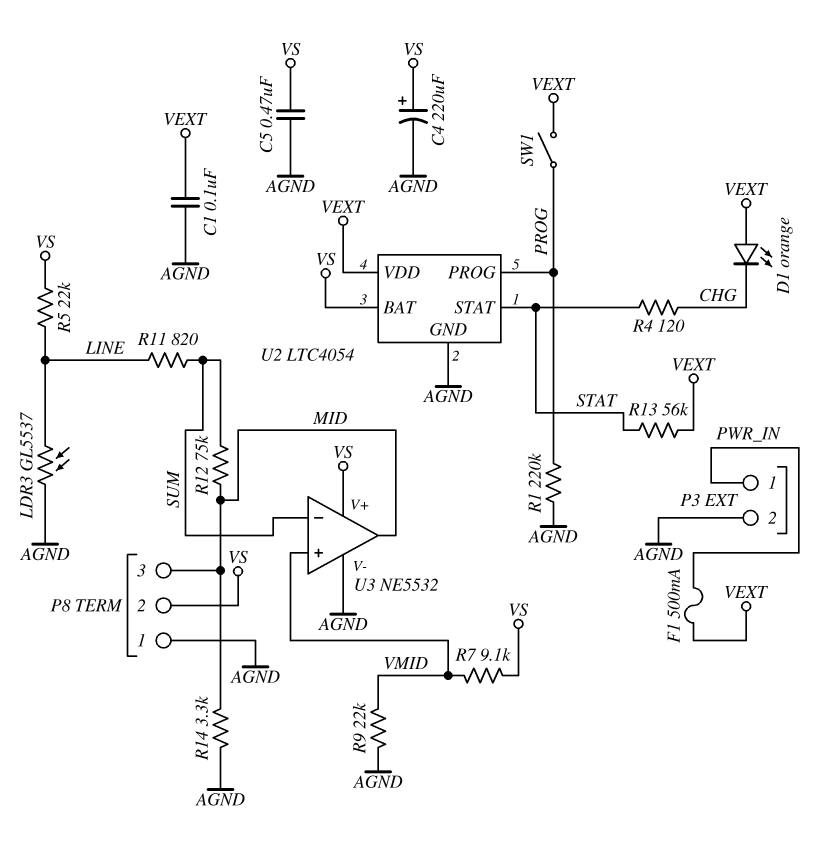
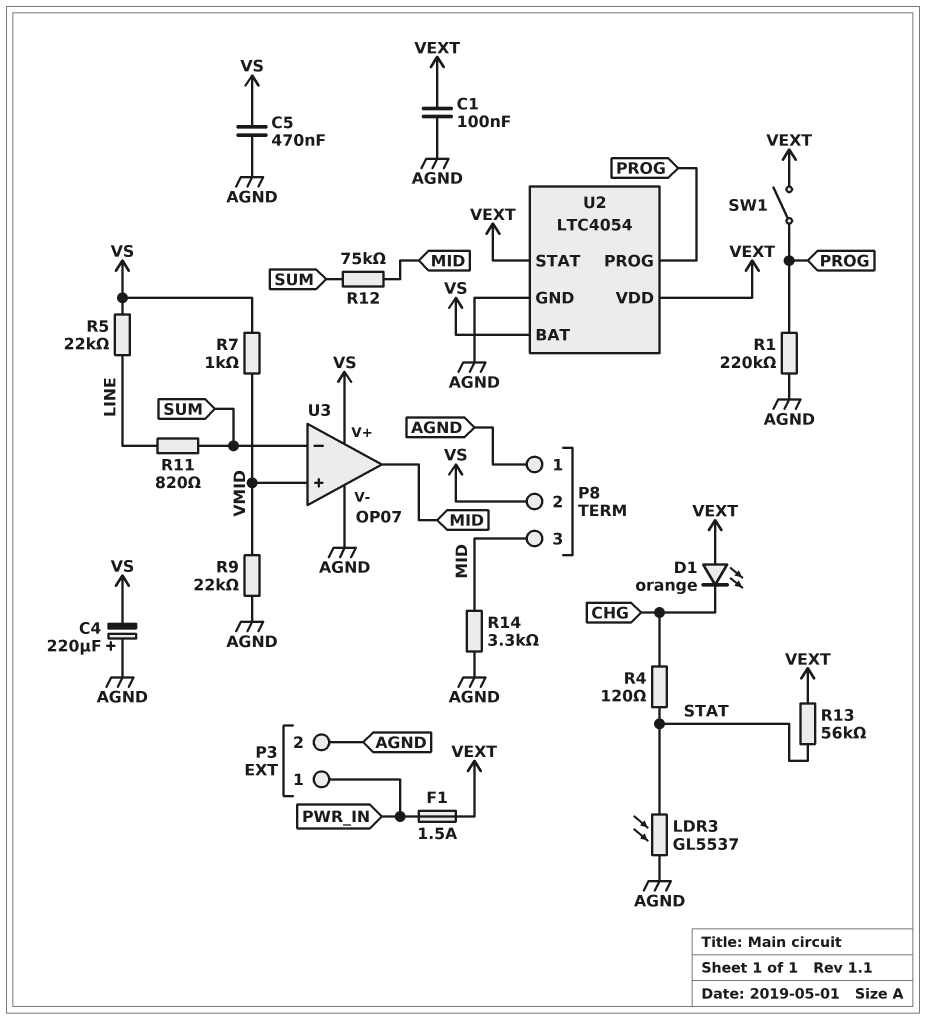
C4: 220uF (plus VS, minus AGND) -> 220uF (plus AGND, minus VS)
F1: 500mA (PWR_IN, VEXT) -> 1.5A (PWR_IN, VEXT)
LDR3: GL5537 (AGND, LINE) -> GL5537 (AGND, STAT)
R7: 9.1k (VMID, VS) -> 1k (VMID, VS)
U2 pin STAT: STAT -> VEXT
U3: NE5532 -> OP07

